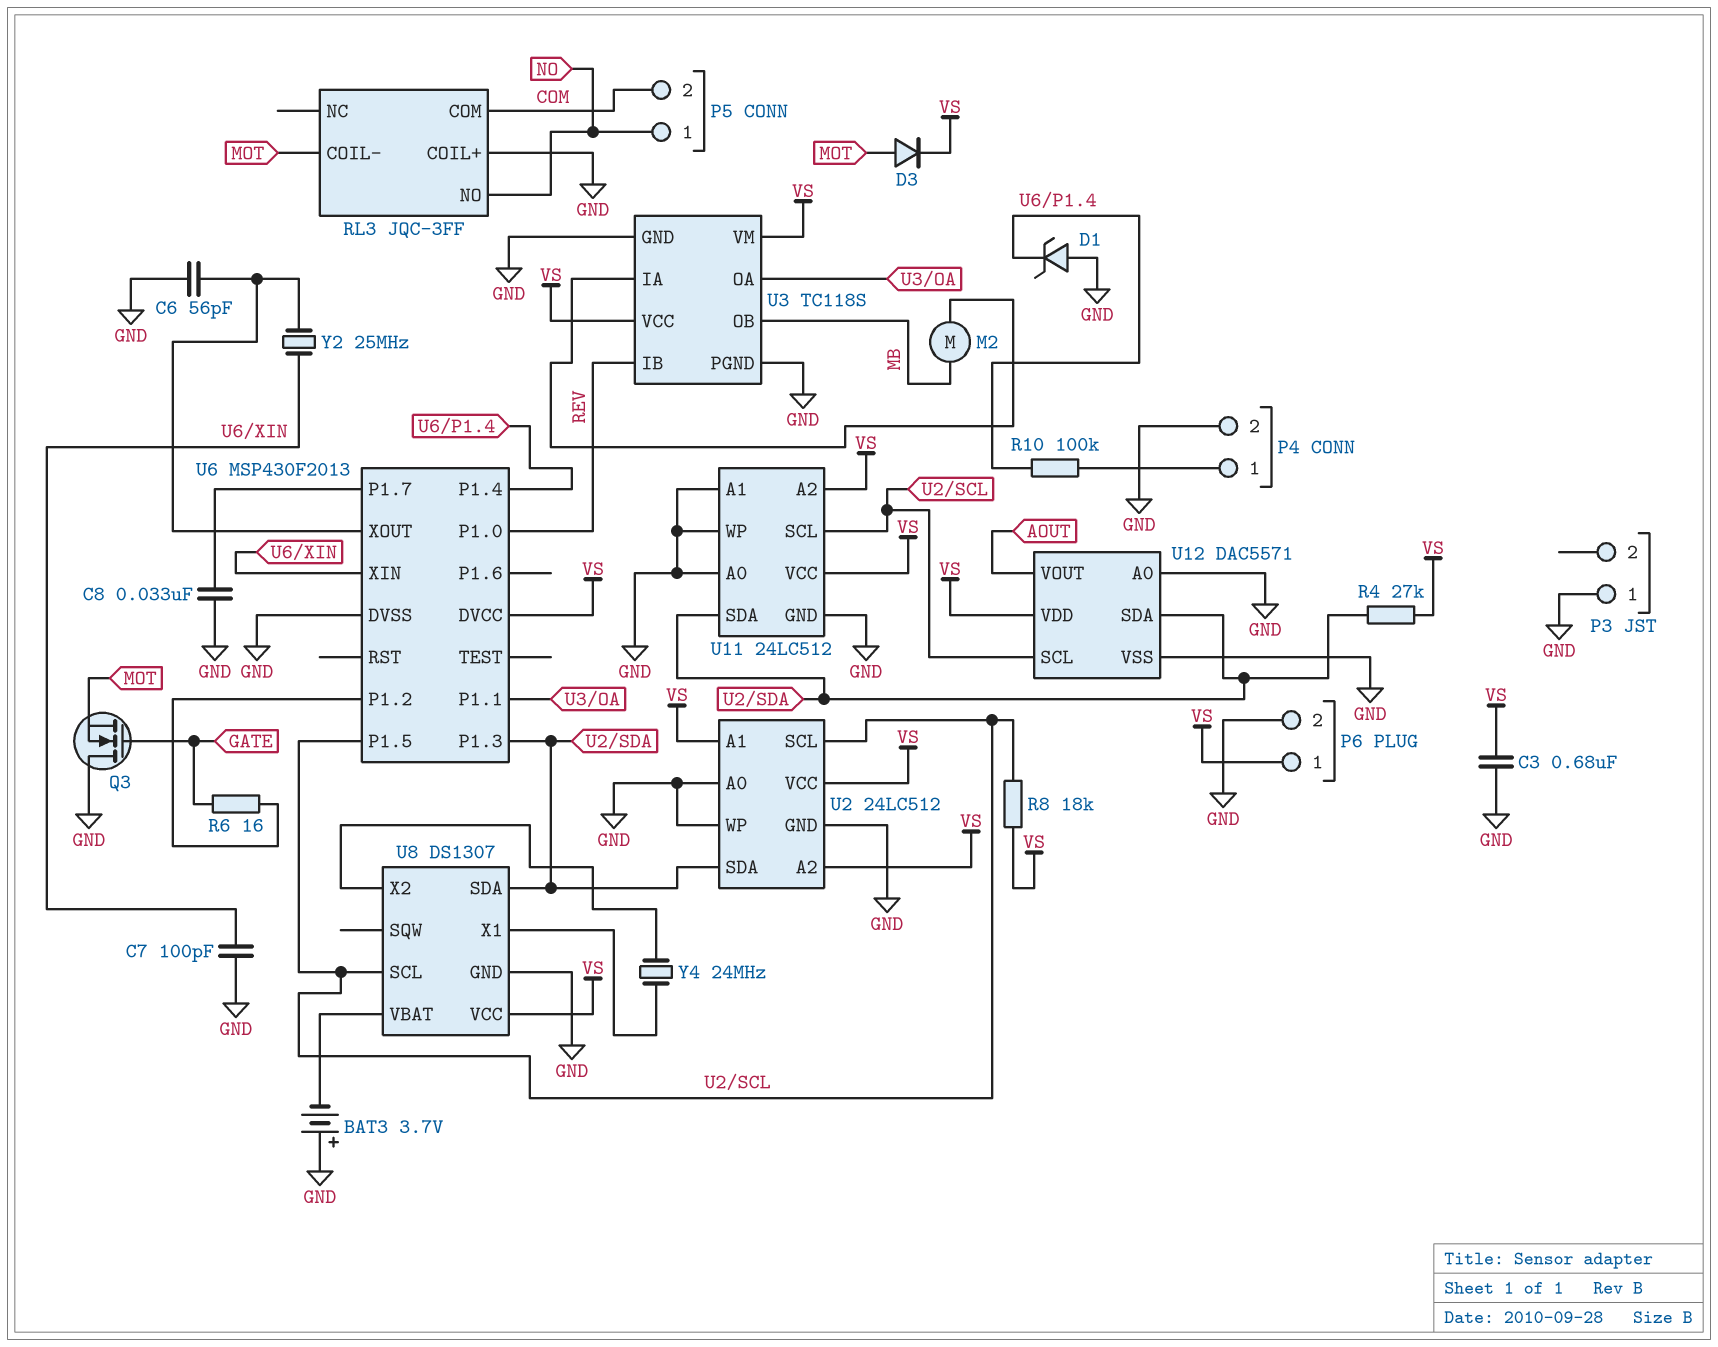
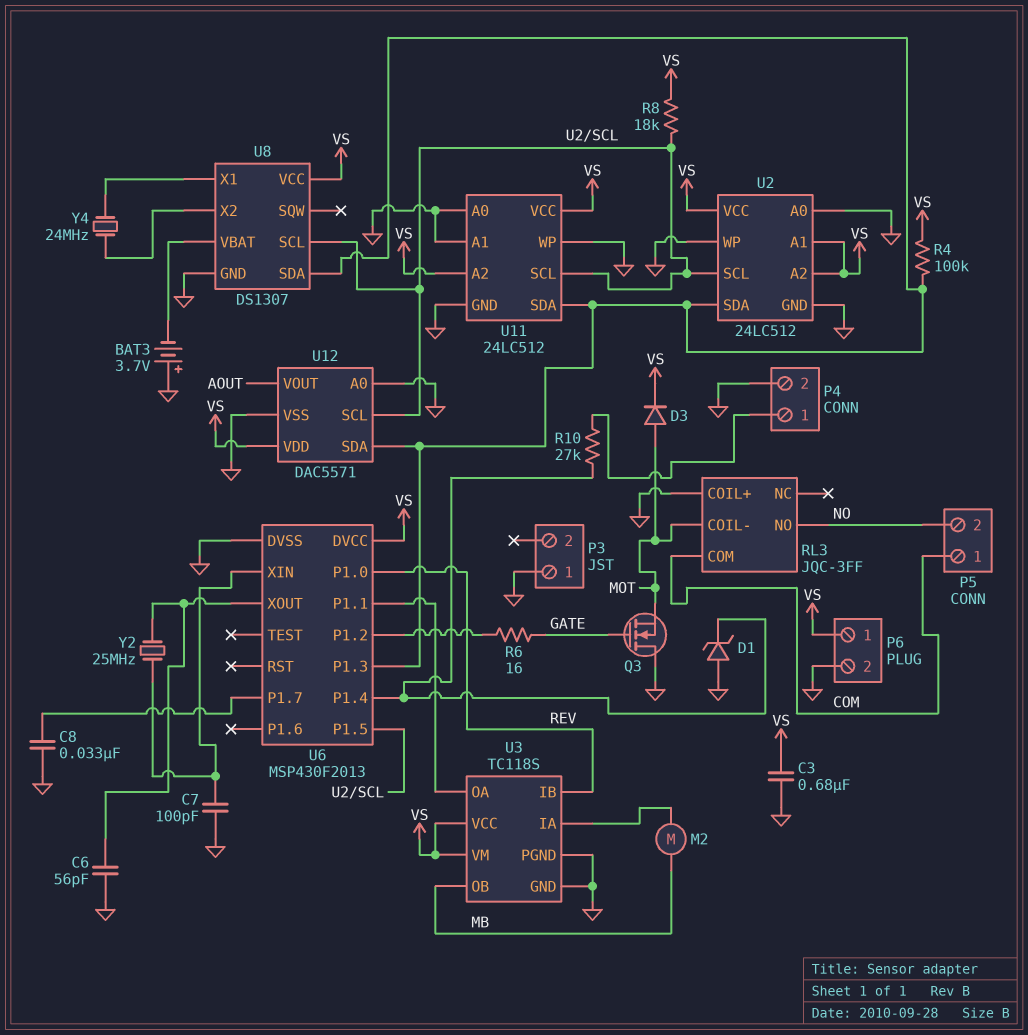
P5 pin 1: NO -> COM
P5 pin 2: COM -> NO
R4: 27k (U2/SDA, VS) -> 100k (U2/SDA, VS)
R10: 100k (P4/1, U6/P1.4) -> 27k (P4/1, U6/P1.4)

